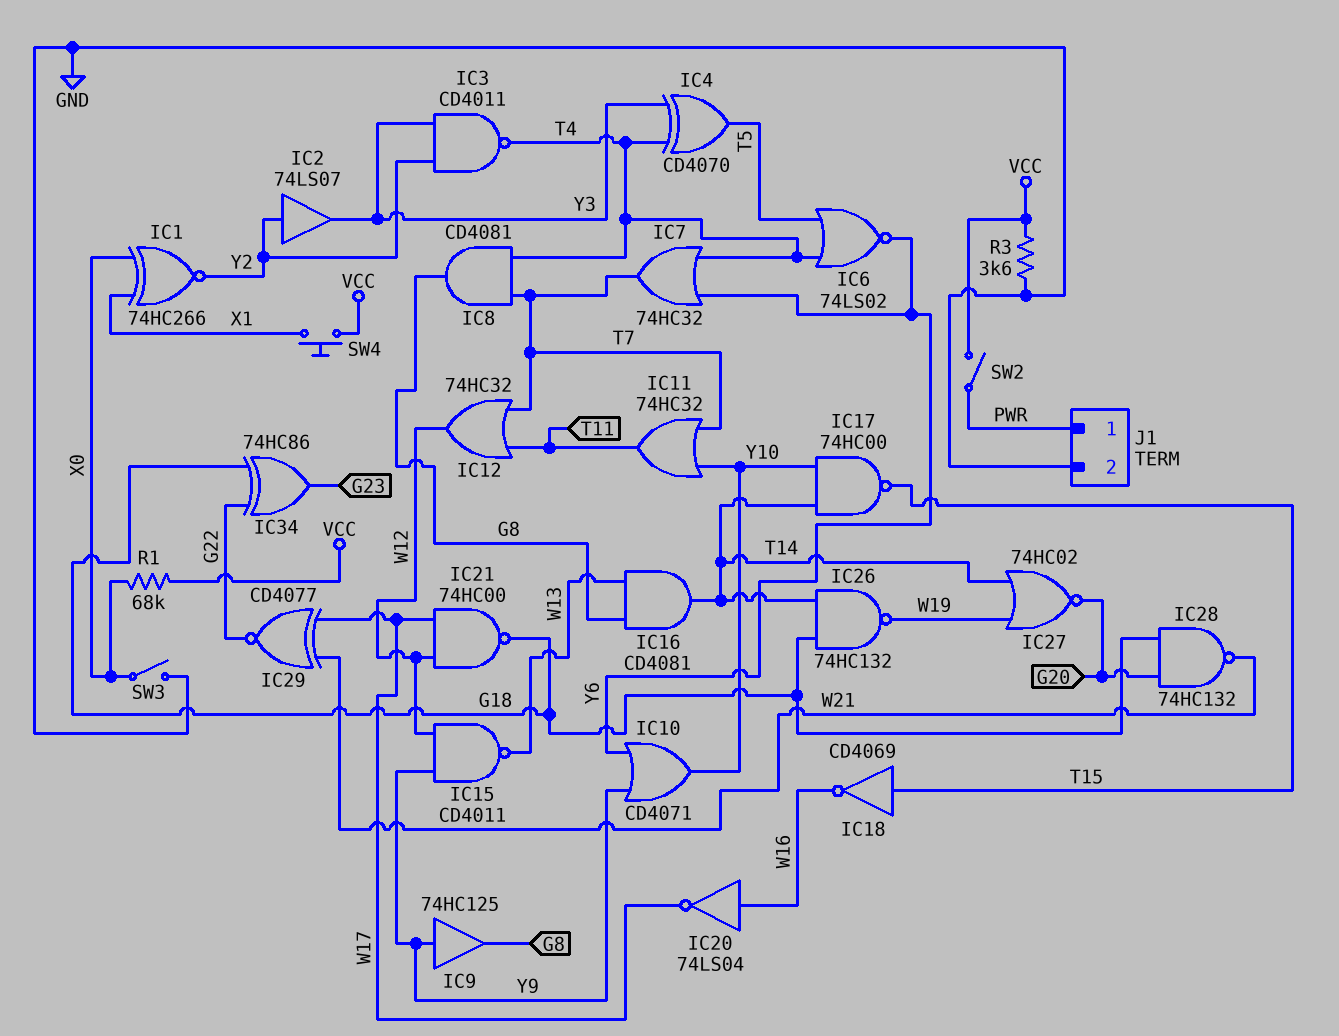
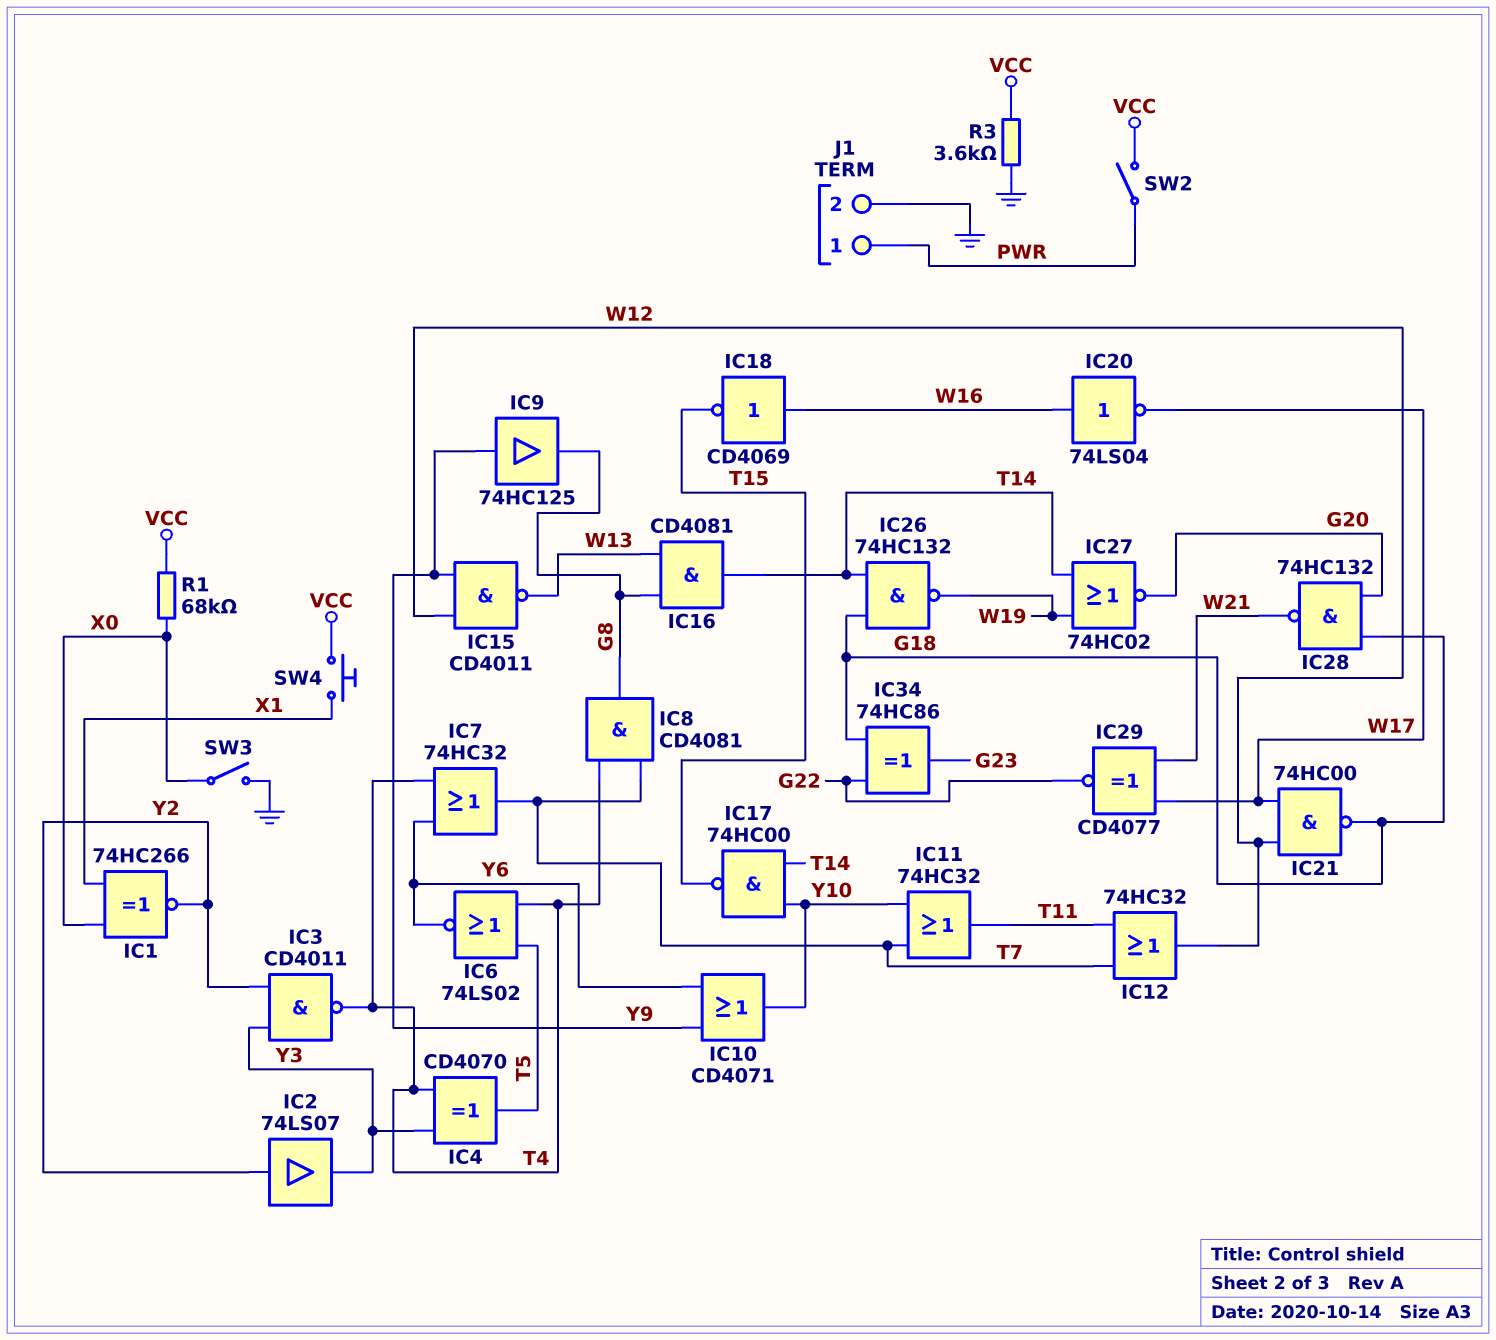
IC18: NOT CD4069 (in T15, out W16) -> NOT CD4069 (in W16, out T15)

